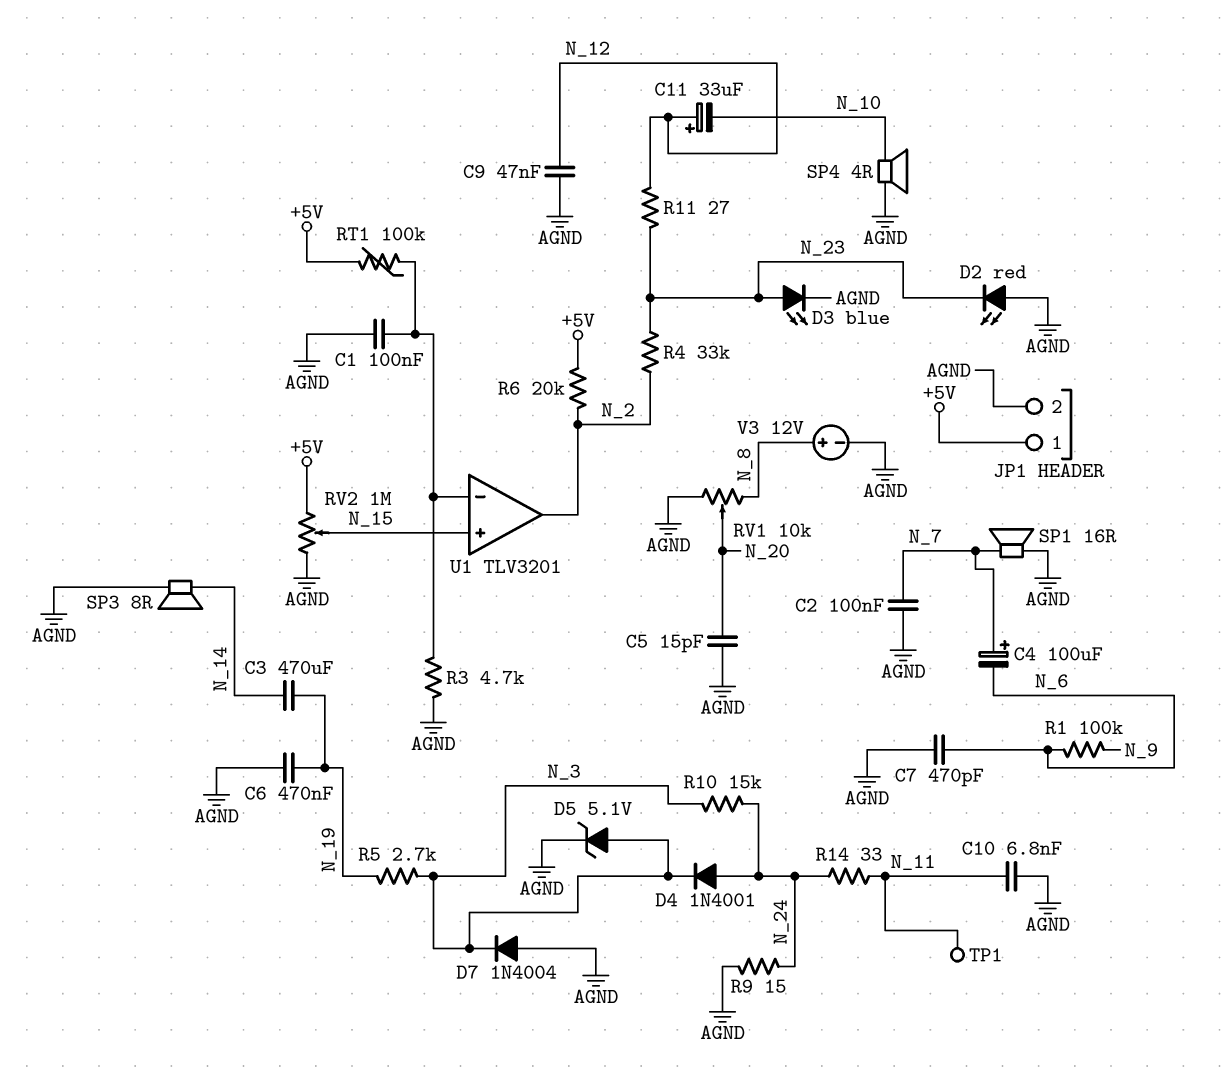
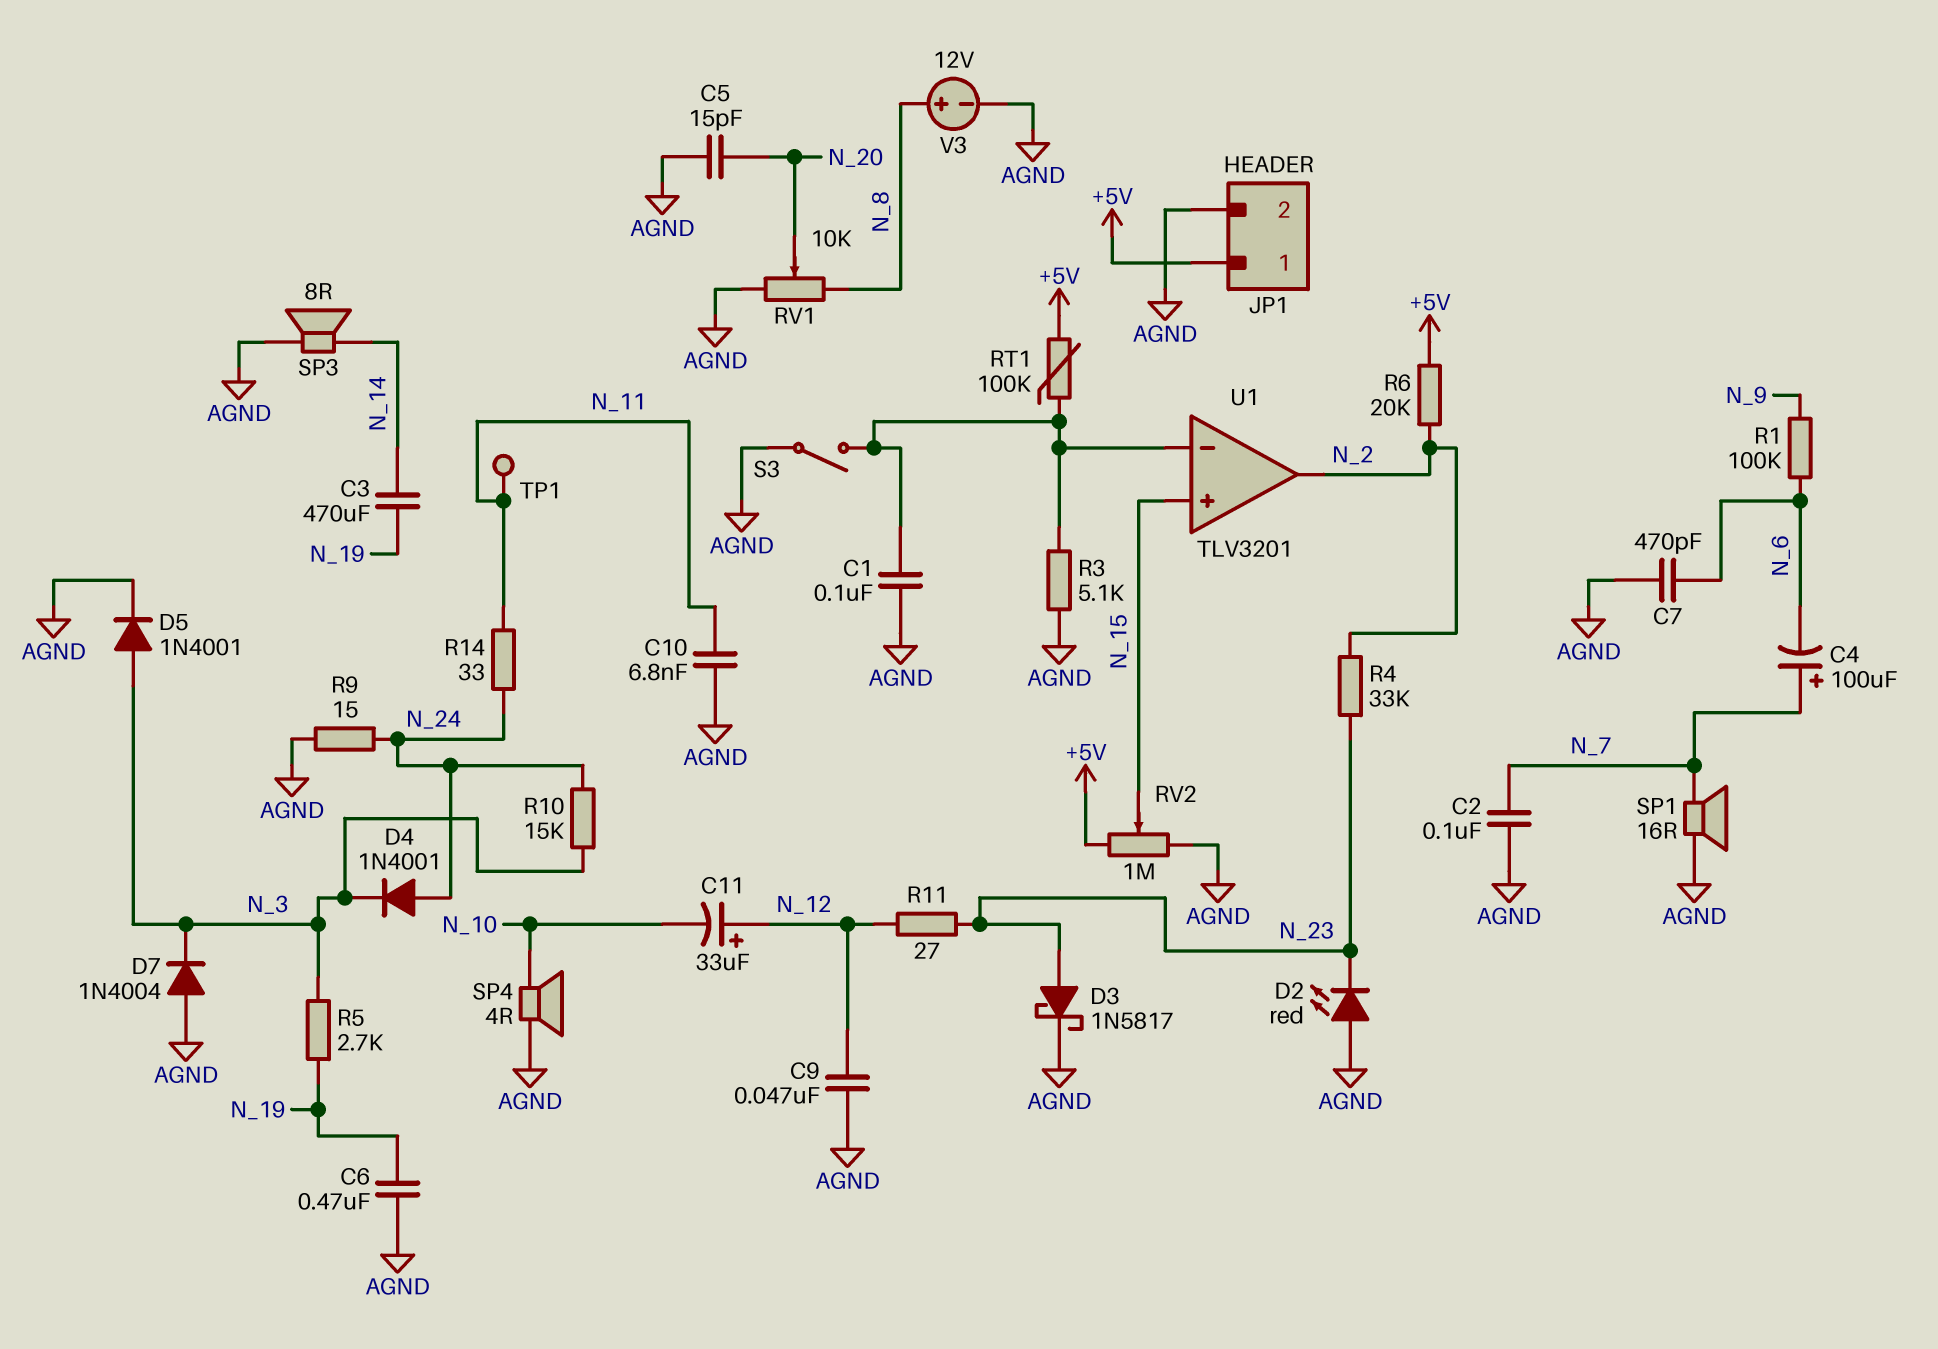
D3: LED blue (A N_23, K AGND) -> schottky 1N5817 (A N_23, K AGND)
D5: zener 5.1V (A N_3, K AGND) -> diode 1N4001 (A N_3, K AGND)
R3: 4.7k (AGND, U1/in-) -> 5.1k (AGND, U1/in-)
S3: none -> switch (AGND, U1/in-)

